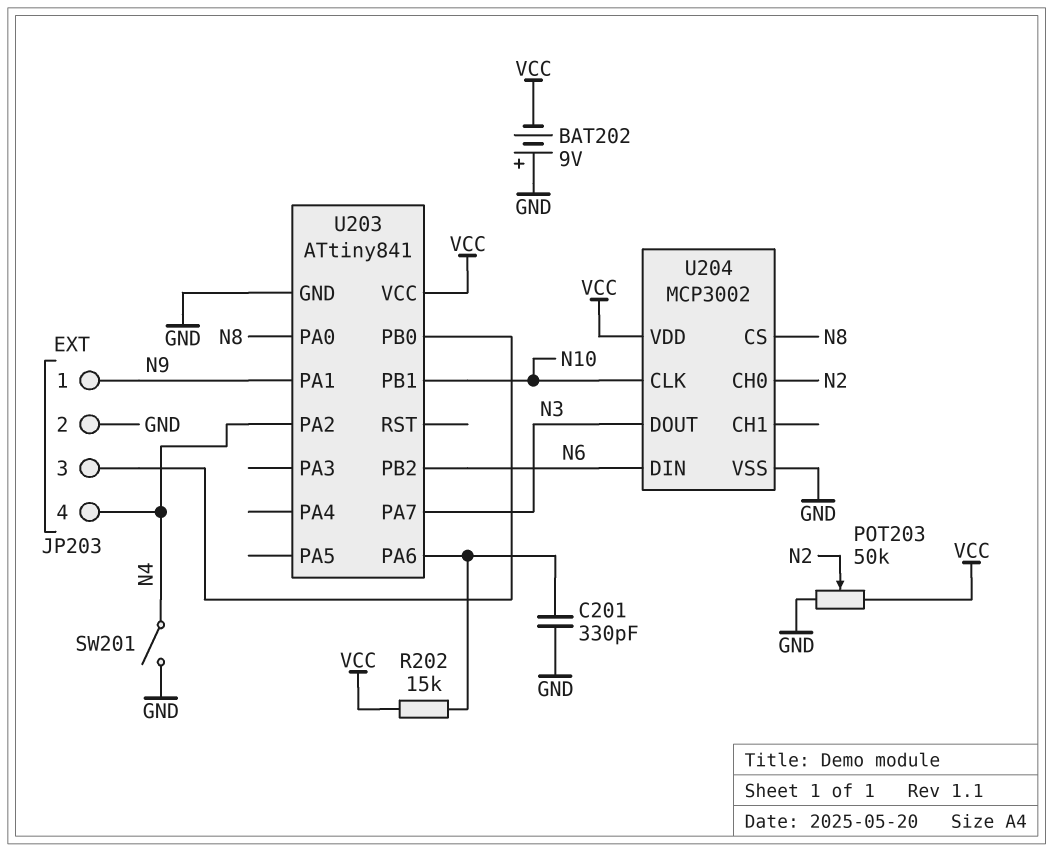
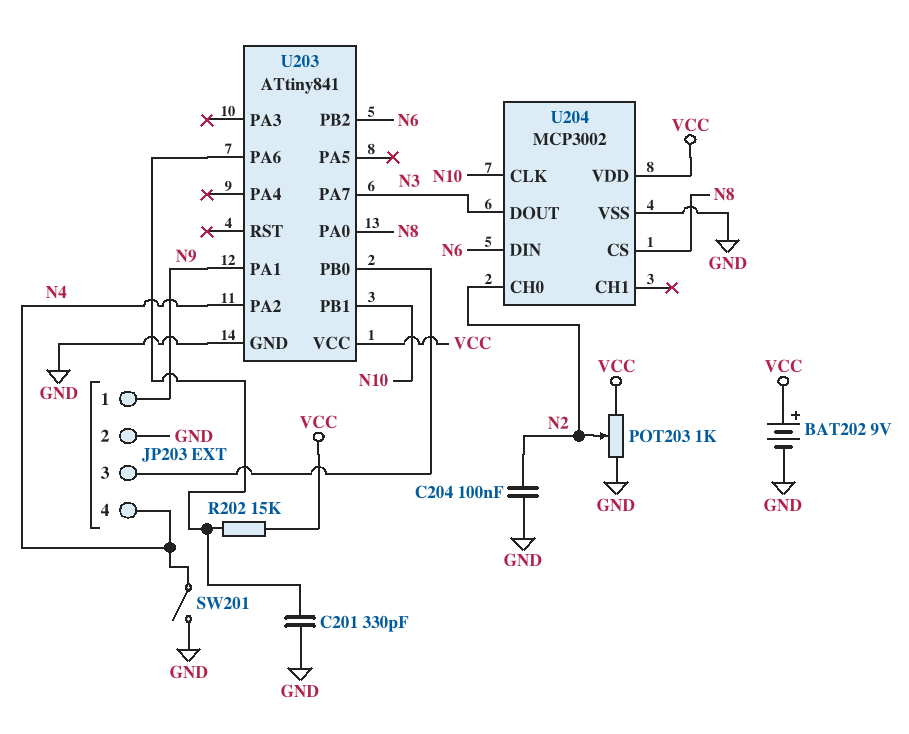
BAT202: 9V (plus GND, minus VCC) -> 9V (plus VCC, minus GND)
C204: none -> 100nF (GND, N2)
POT203: 50k (GND, VCC, wiper N2) -> 1k (GND, VCC, wiper N2)

